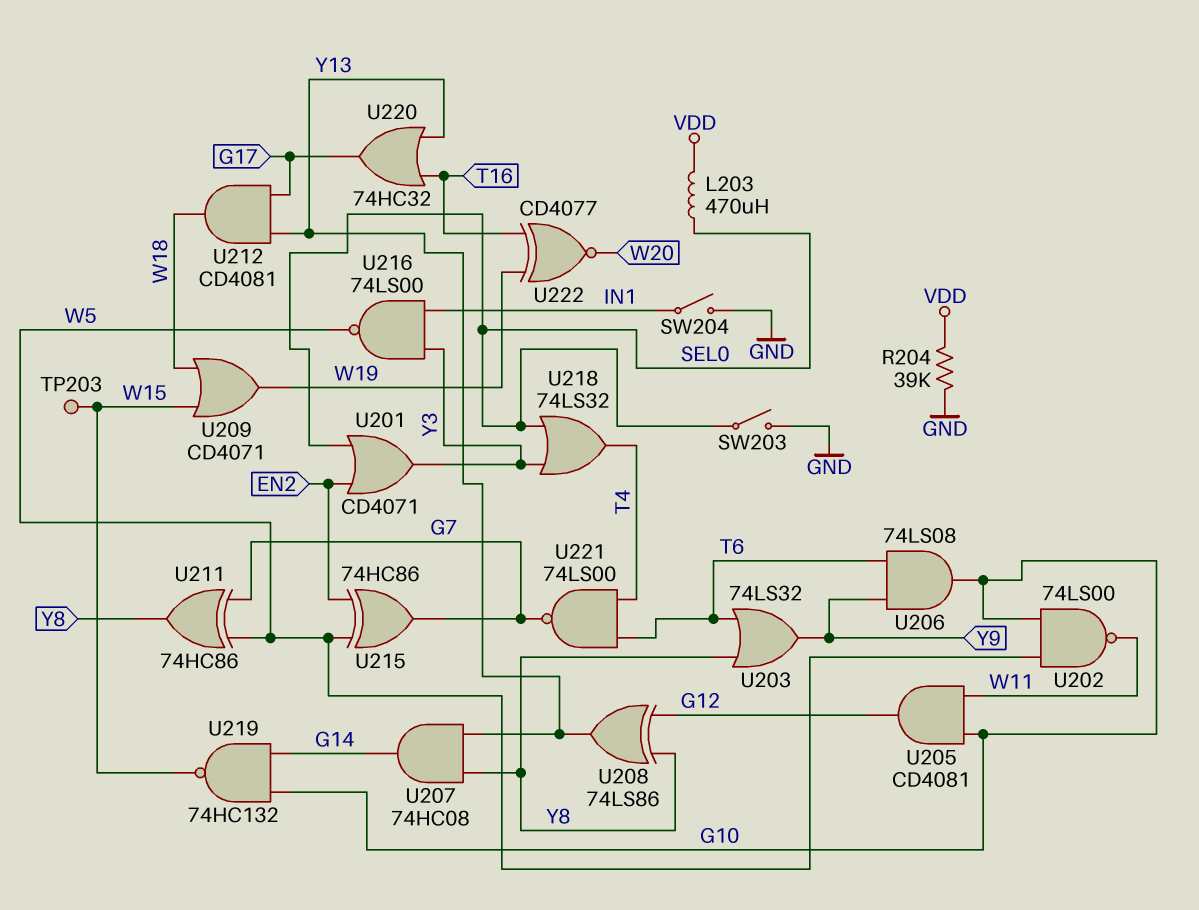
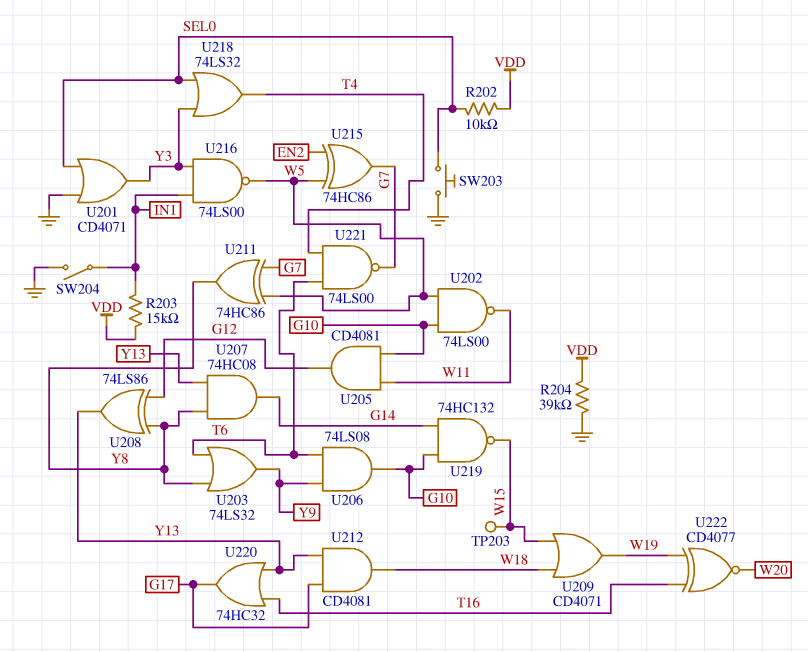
L203: 470uH (SEL0, VDD) -> none
R202: none -> 10k (SEL0, VDD)
R203: none -> 15k (IN1, VDD)
SW203: switch (GND, SEL0) -> button (GND, SEL0)
U201: OR CD4071 (in EN2, in SEL0, out Y3) -> OR CD4071 (in GND, in SEL0, out Y3)

